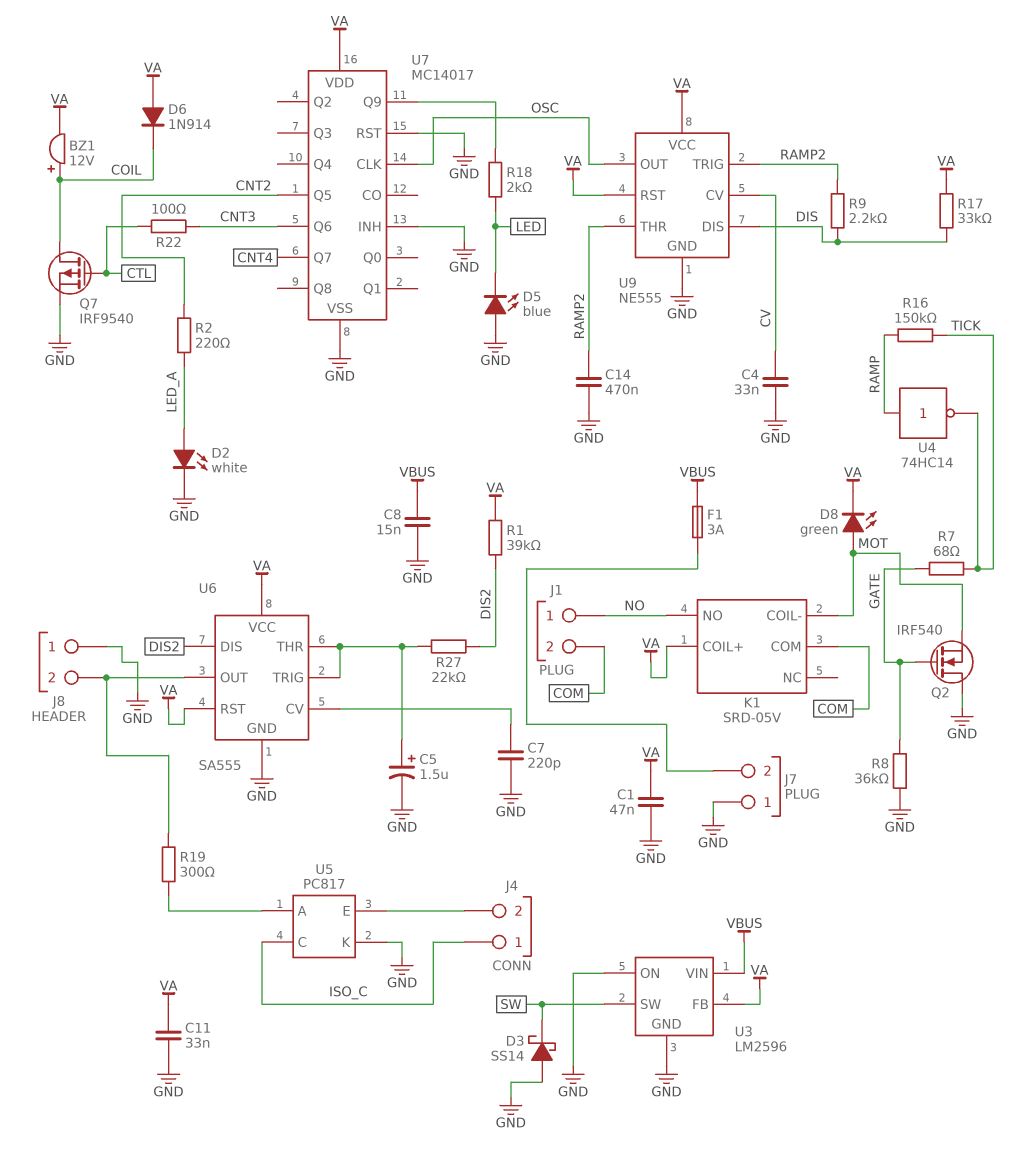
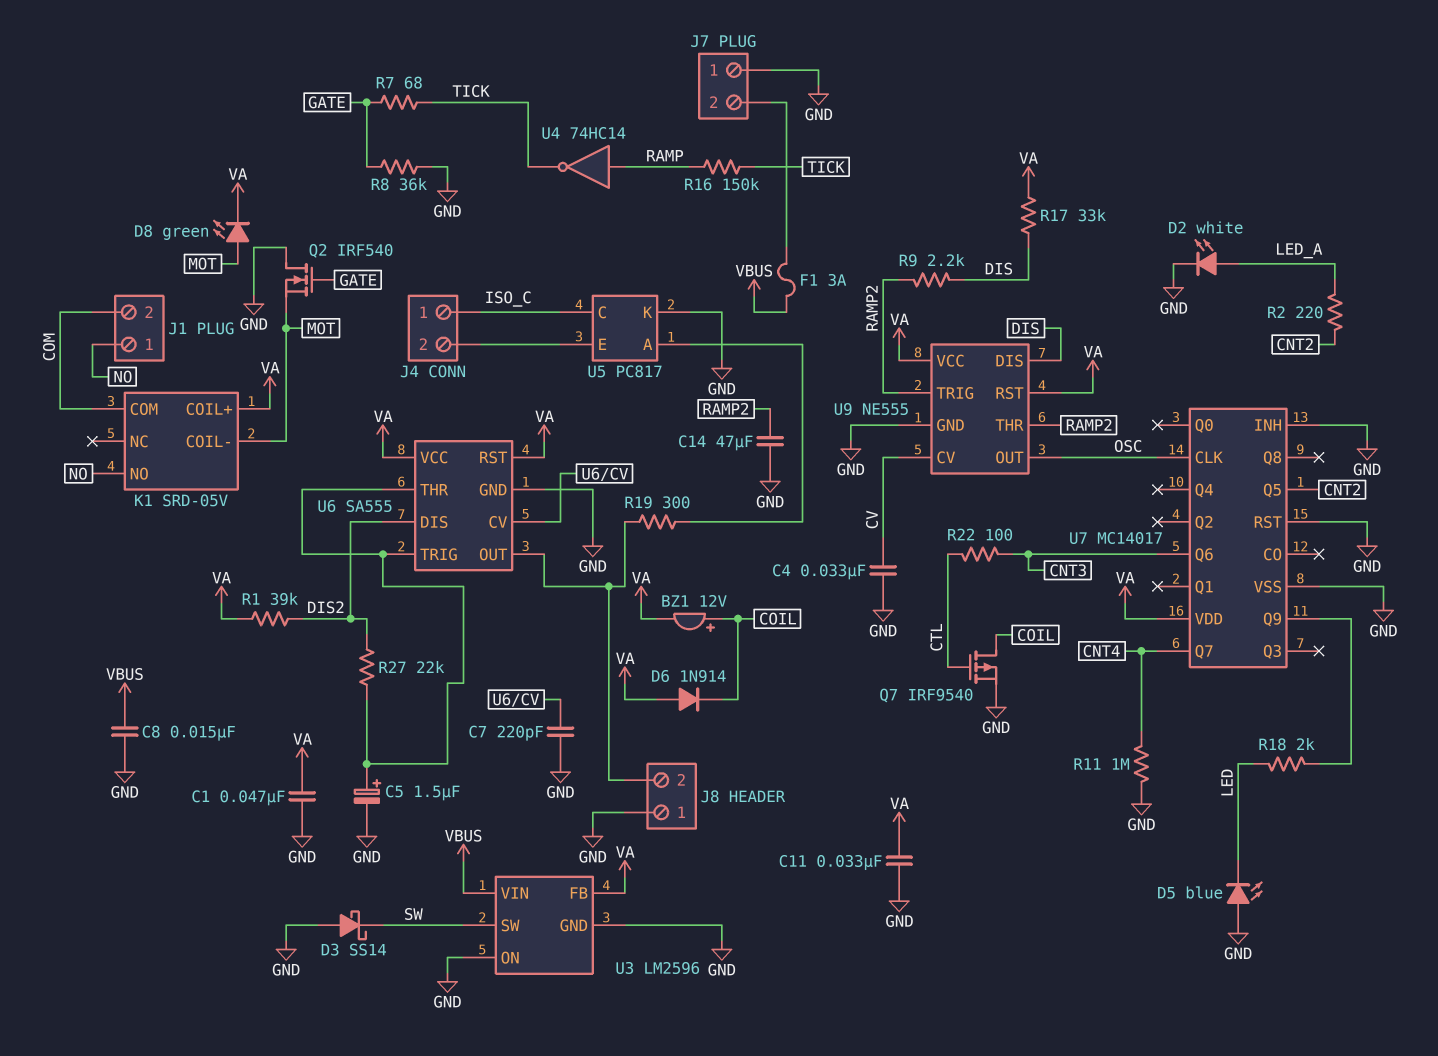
C14: 470nF (GND, RAMP2) -> 47uF (GND, RAMP2)
R11: none -> 1M (CNT4, GND)

